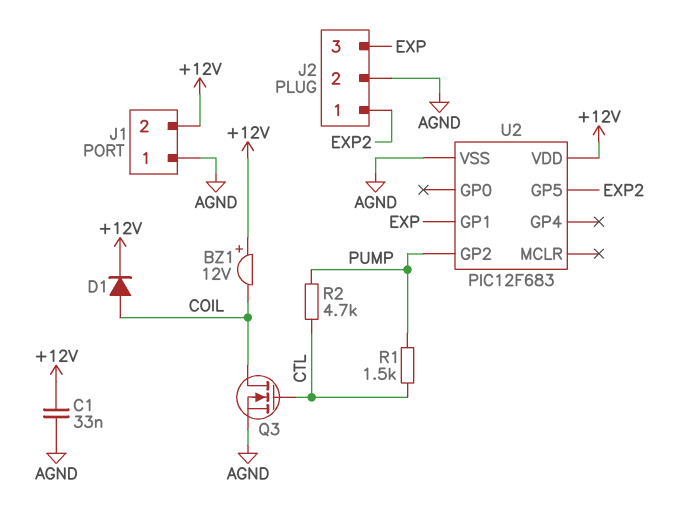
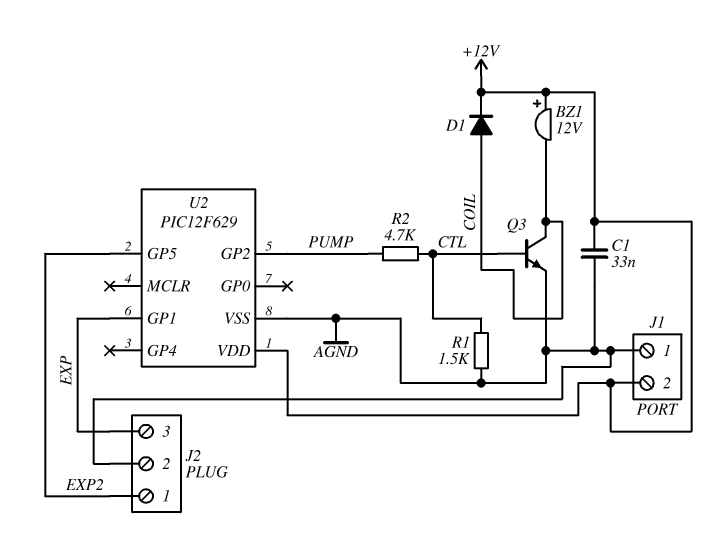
Q3: NMOS (G CTL, D COIL, S AGND) -> NPN (B CTL, C COIL, E AGND)
R1: 1.5k (CTL, PUMP) -> 1.5k (AGND, CTL)
U2: PIC12F683 -> PIC12F629

